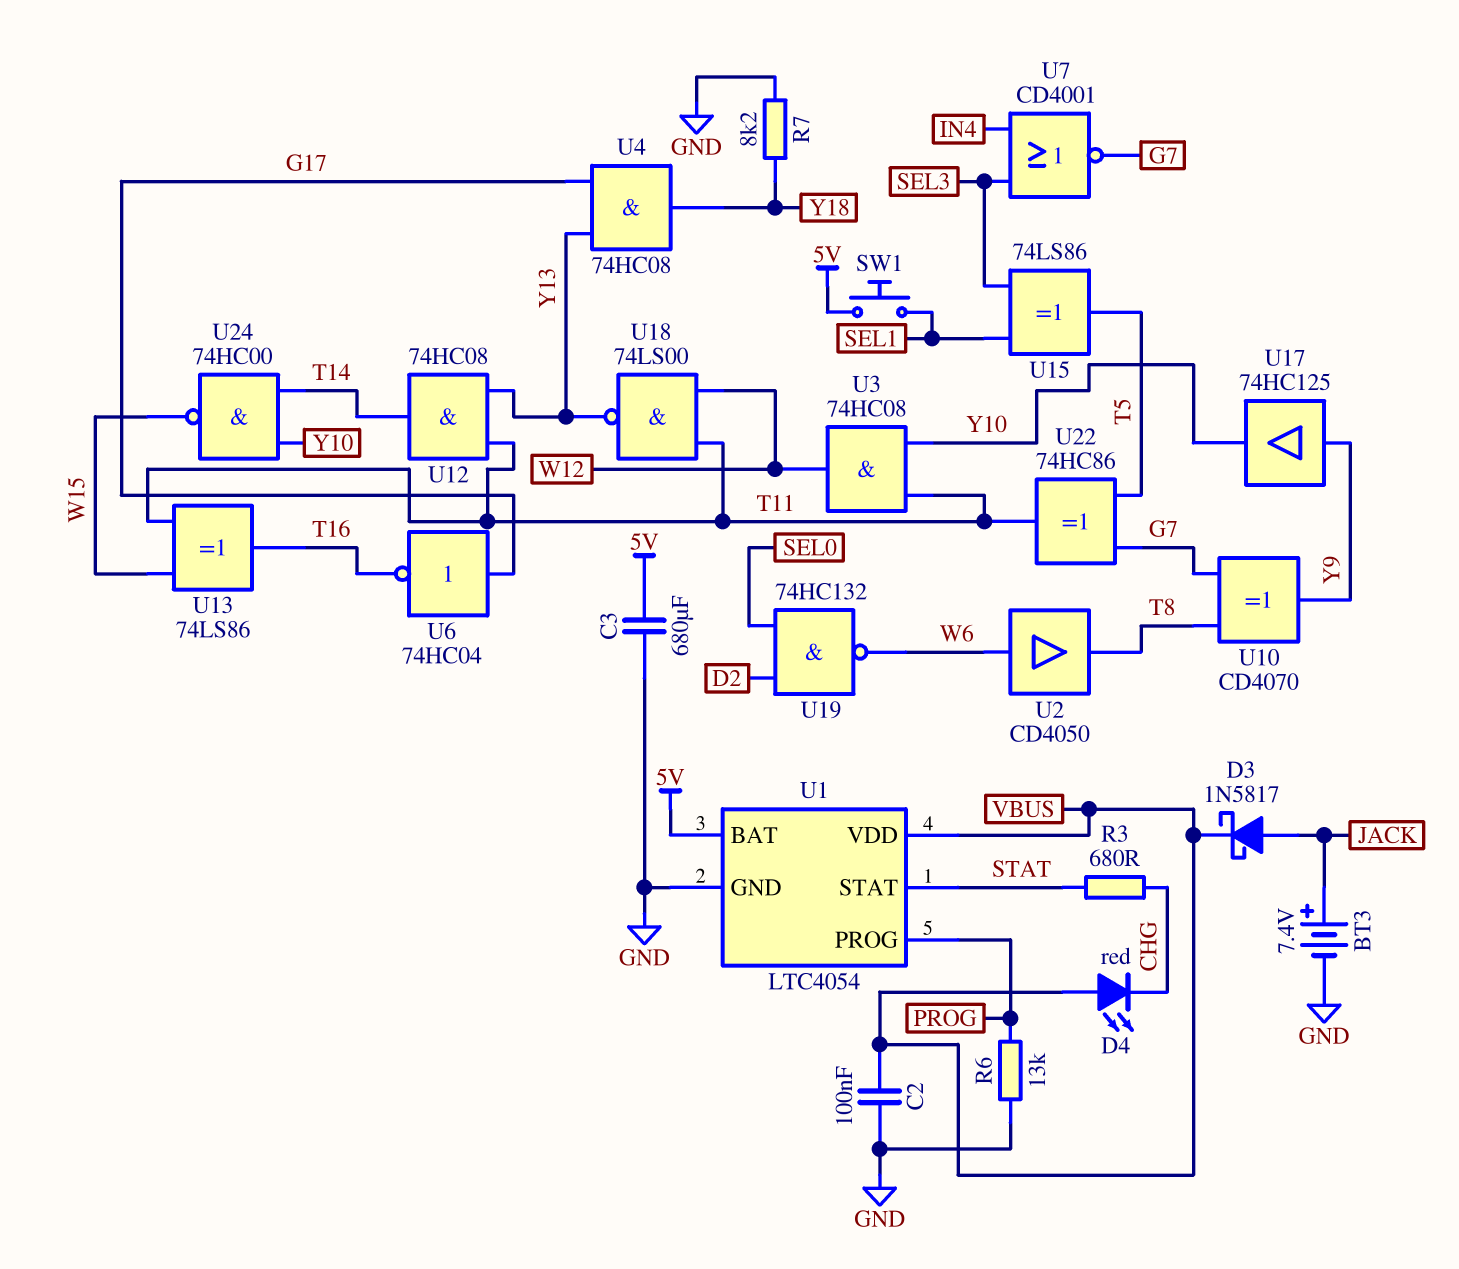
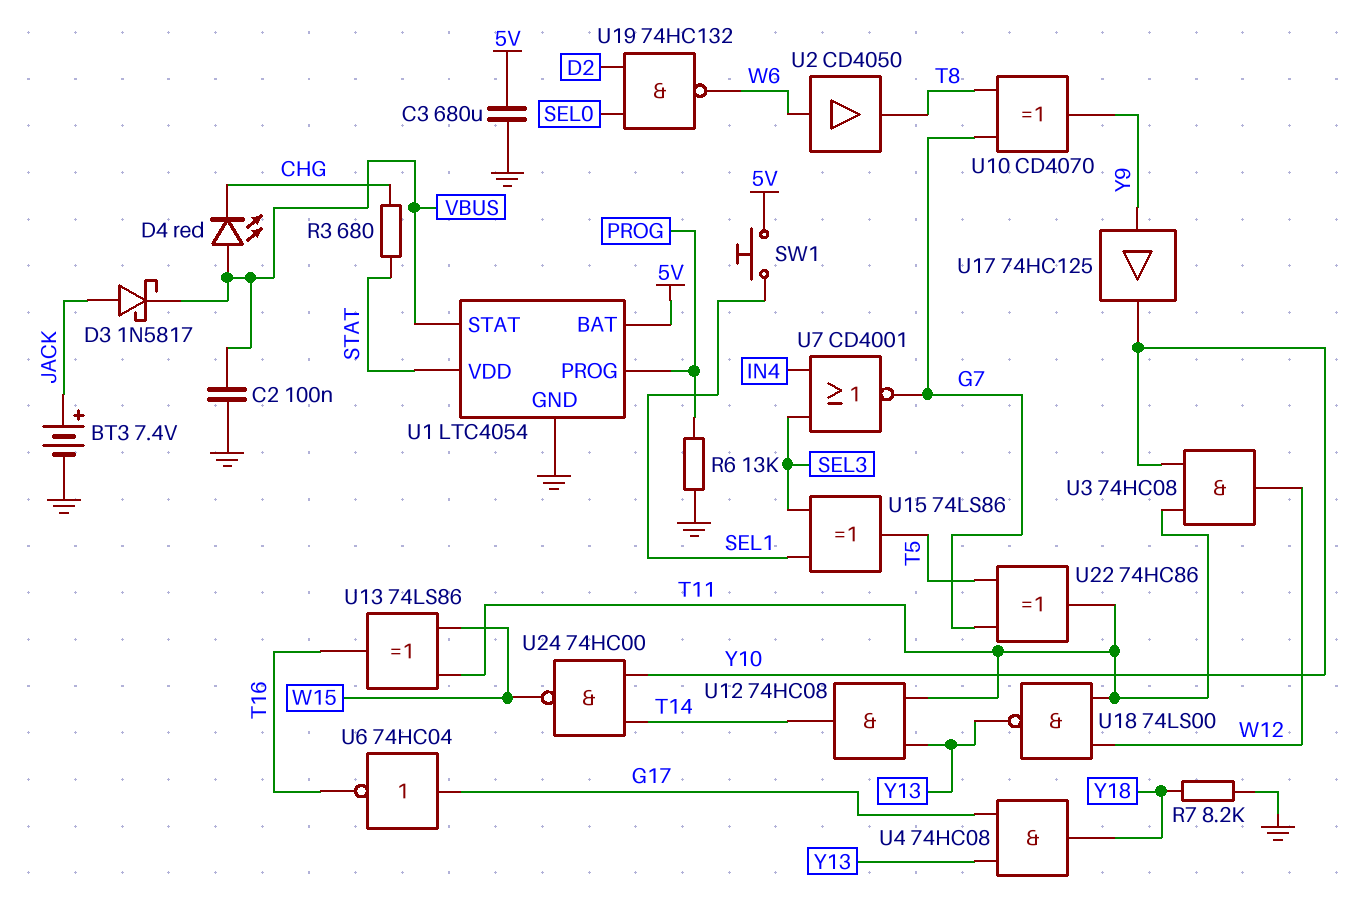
U1 pin STAT: STAT -> VBUS
U1 pin VDD: VBUS -> STAT

